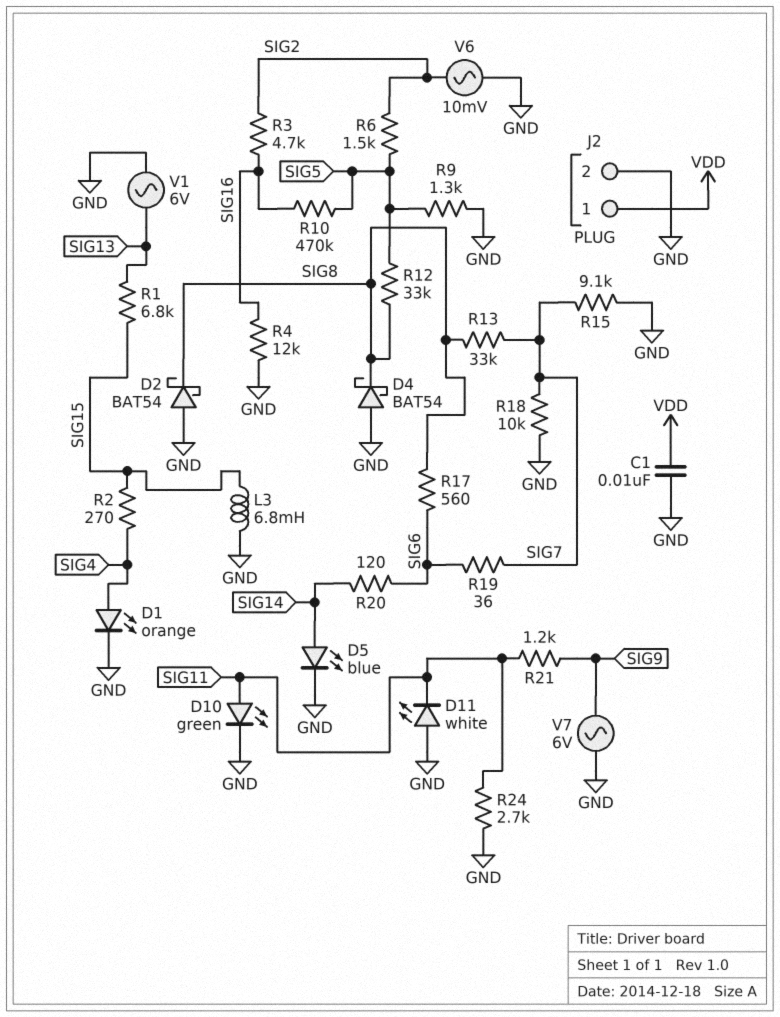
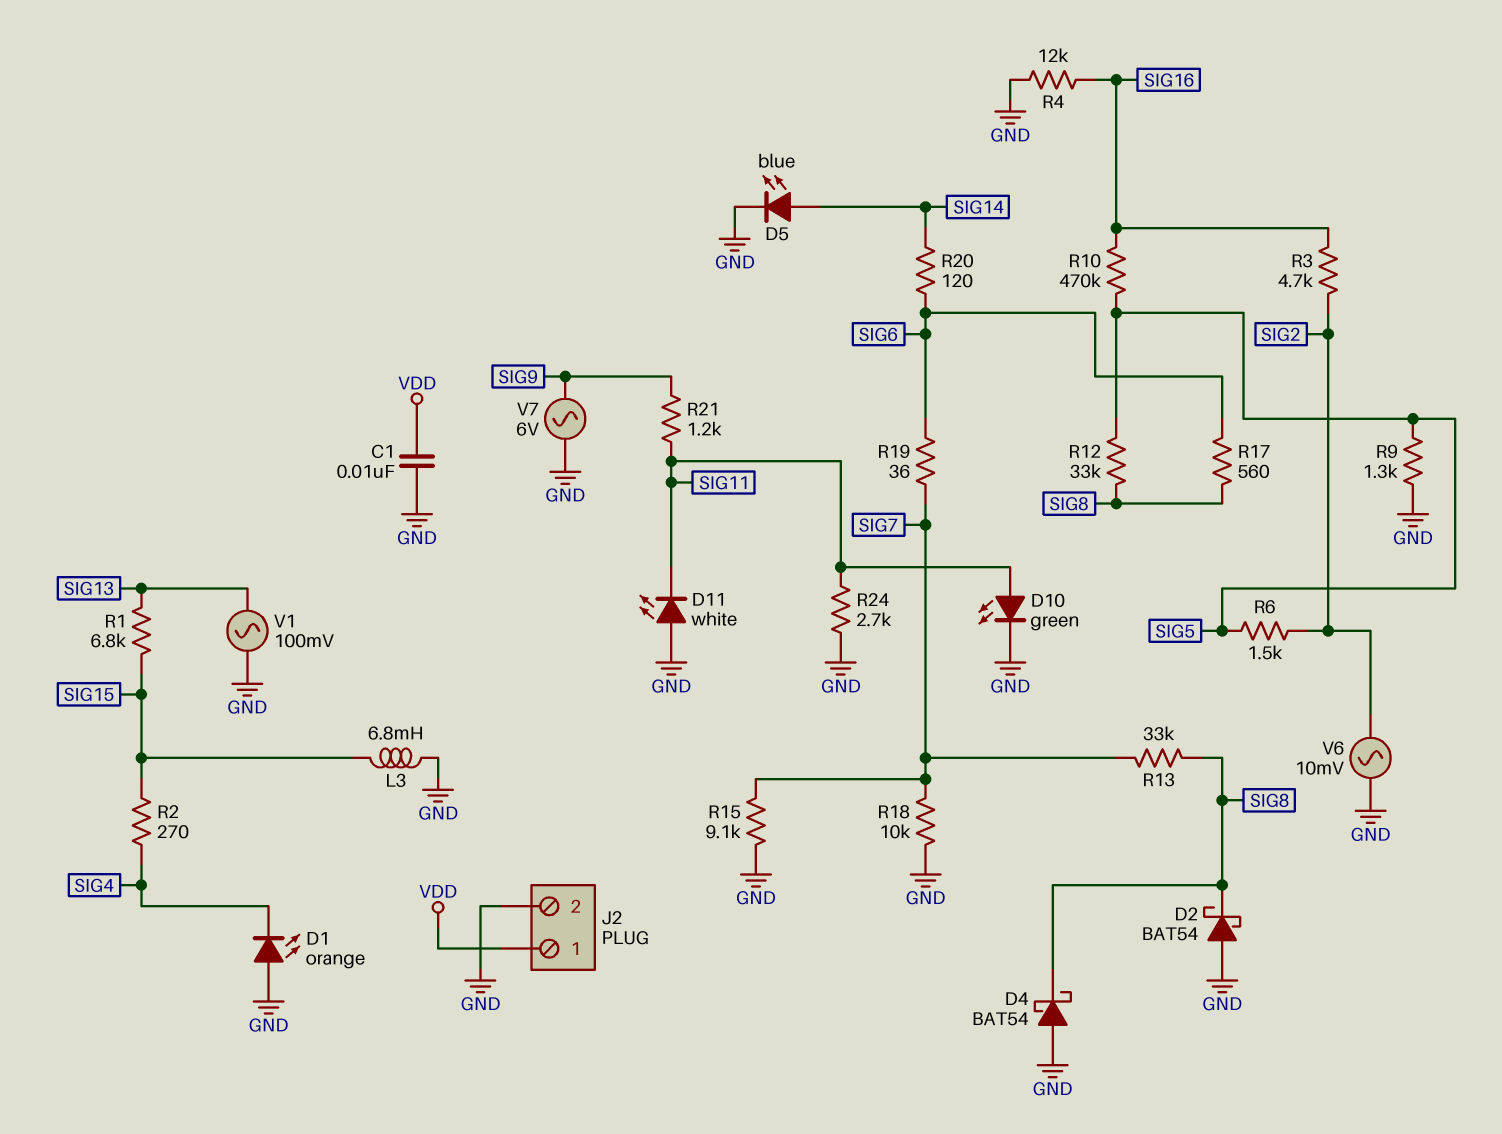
D1: LED orange (A SIG4, K GND) -> LED orange (A GND, K SIG4)
V1: AC 6V (GND, SIG13) -> AC 100mV (GND, SIG13)

